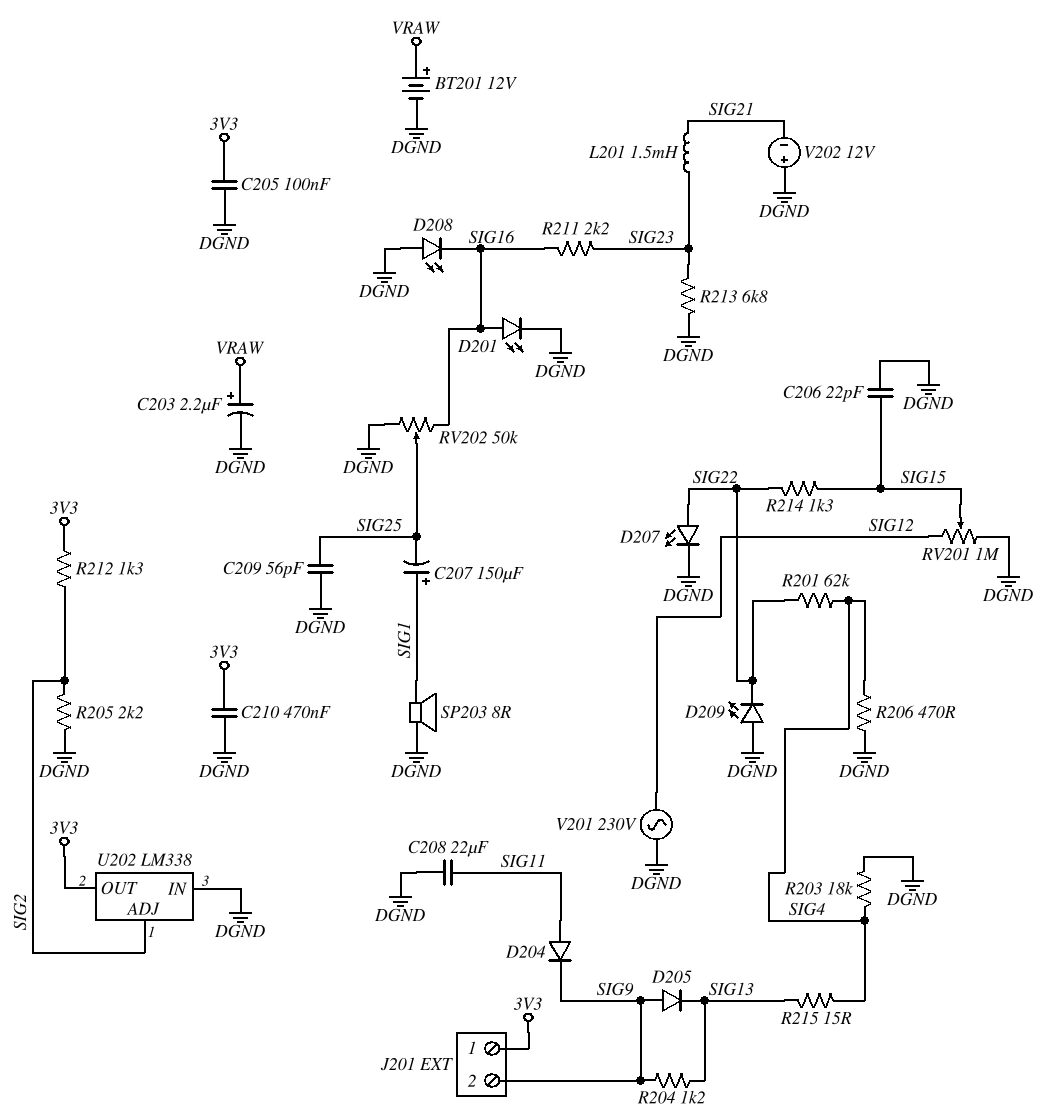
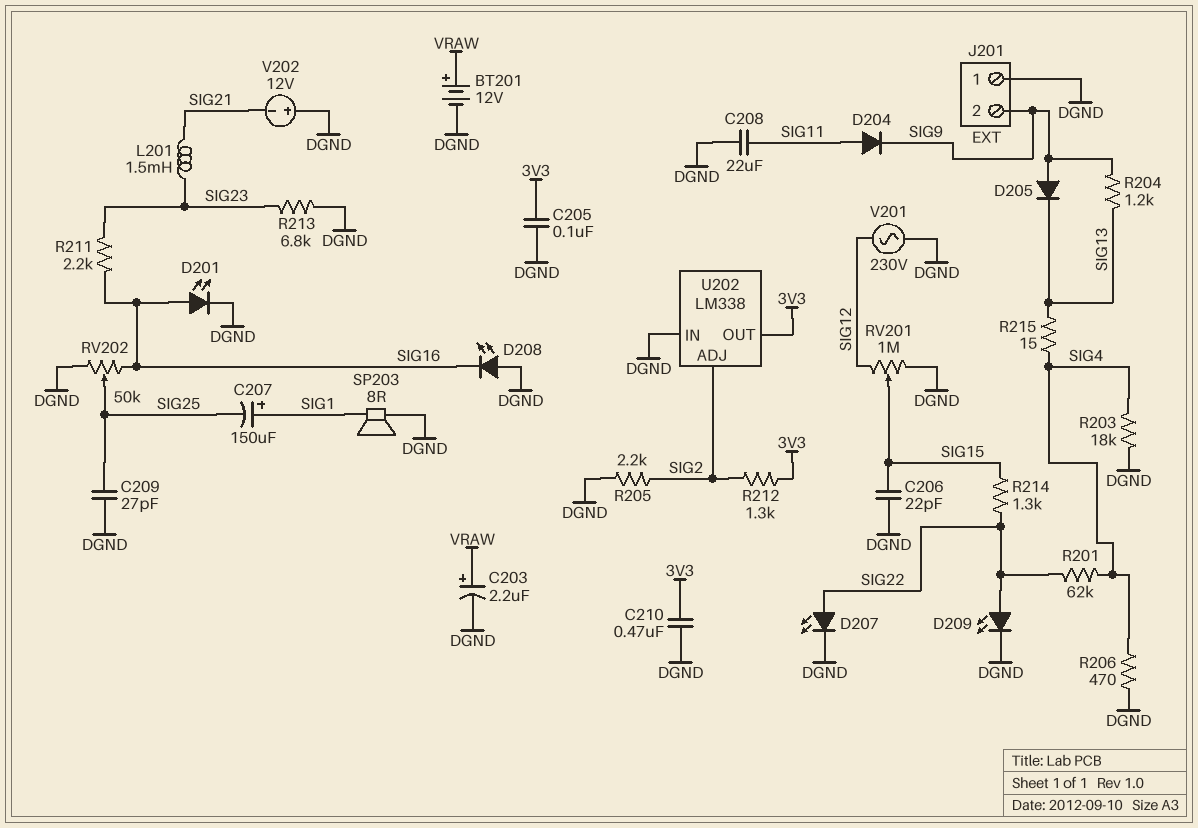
C209: 56pF (DGND, SIG25) -> 27pF (DGND, SIG25)
D209: LED (A DGND, K SIG22) -> LED (A SIG22, K DGND)
J201 pin 1: 3V3 -> DGND

